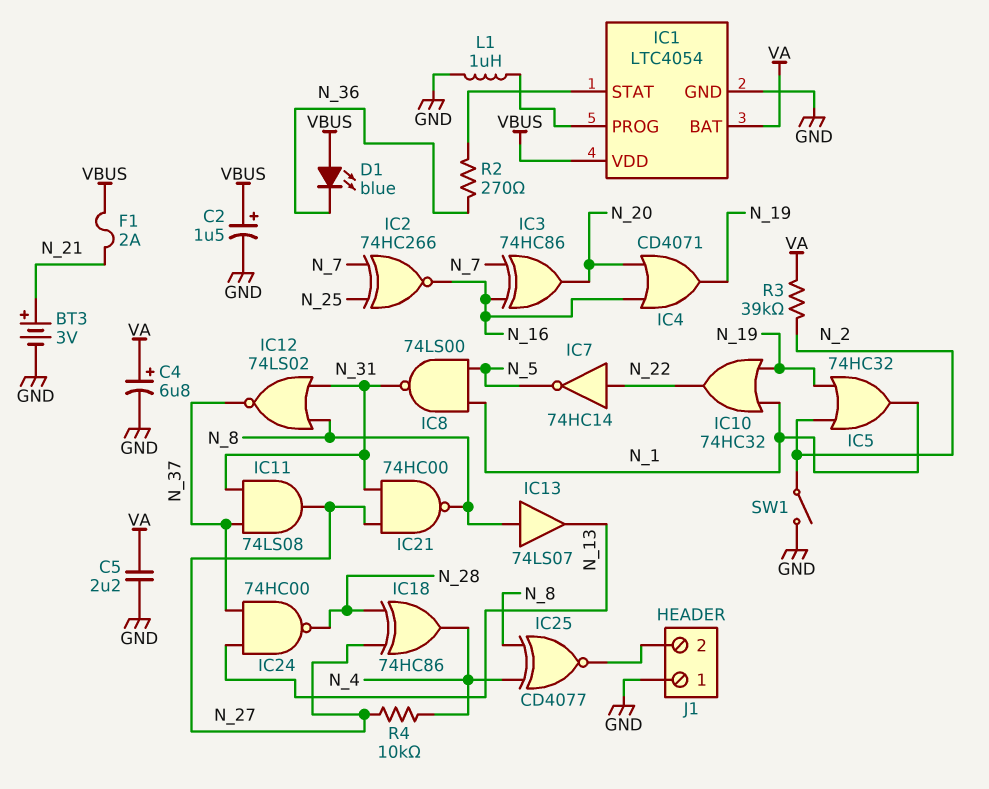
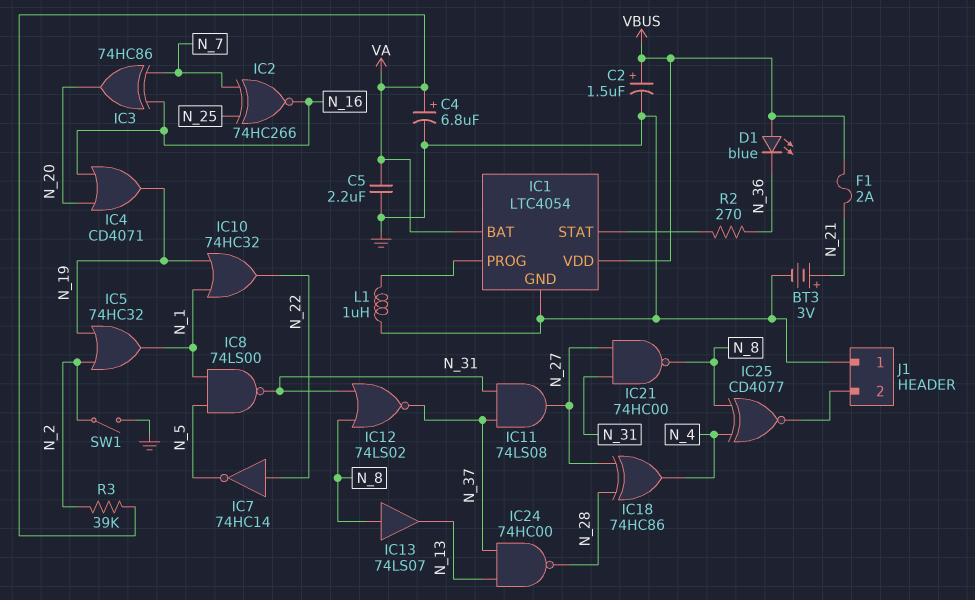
R4: 10k (N_4, N_27) -> none

